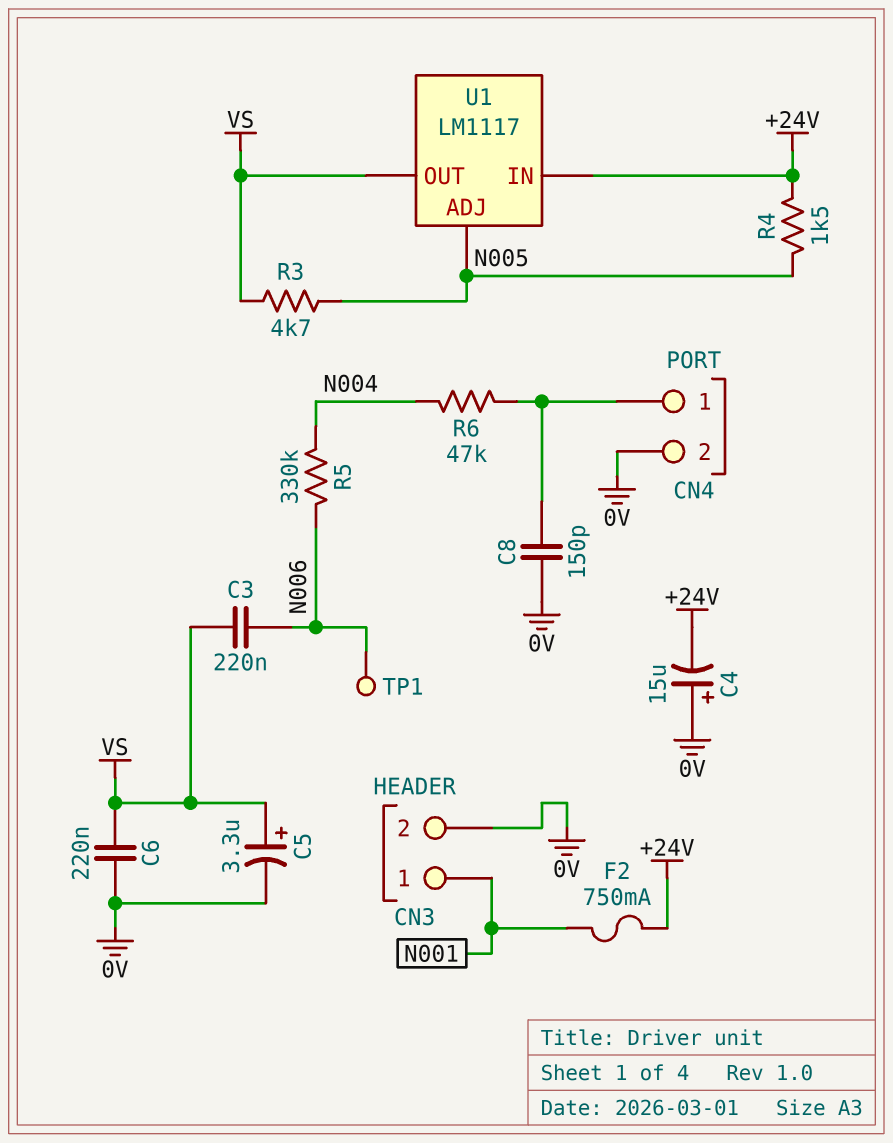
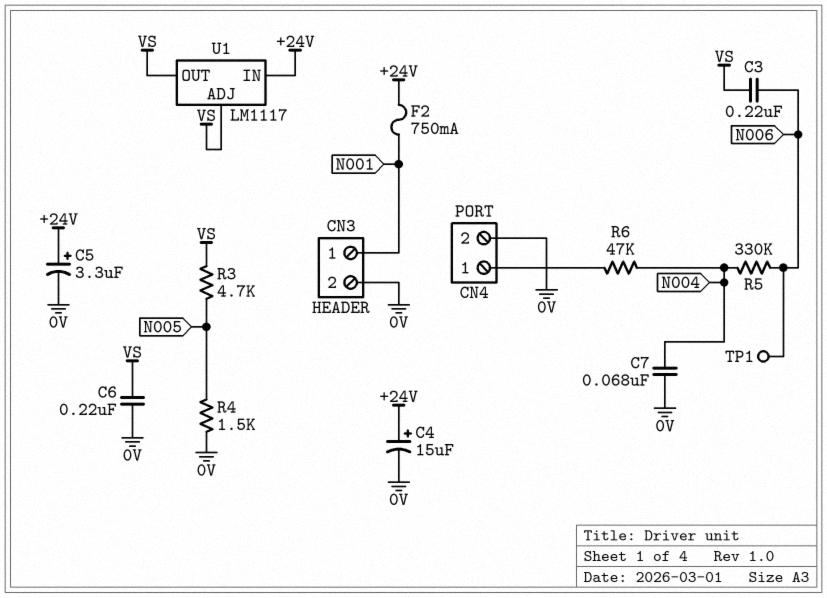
C4: 15uF (plus 0V, minus +24V) -> 15uF (plus +24V, minus 0V)
C5: 3.3uF (plus VS, minus 0V) -> 3.3uF (plus +24V, minus 0V)
C7: none -> 68nF (0V, N004)
C8: 150pF (0V, CN4/1) -> none
R4: 1.5k (+24V, N005) -> 1.5k (0V, N005)
U1 pin ADJ: N005 -> VS

